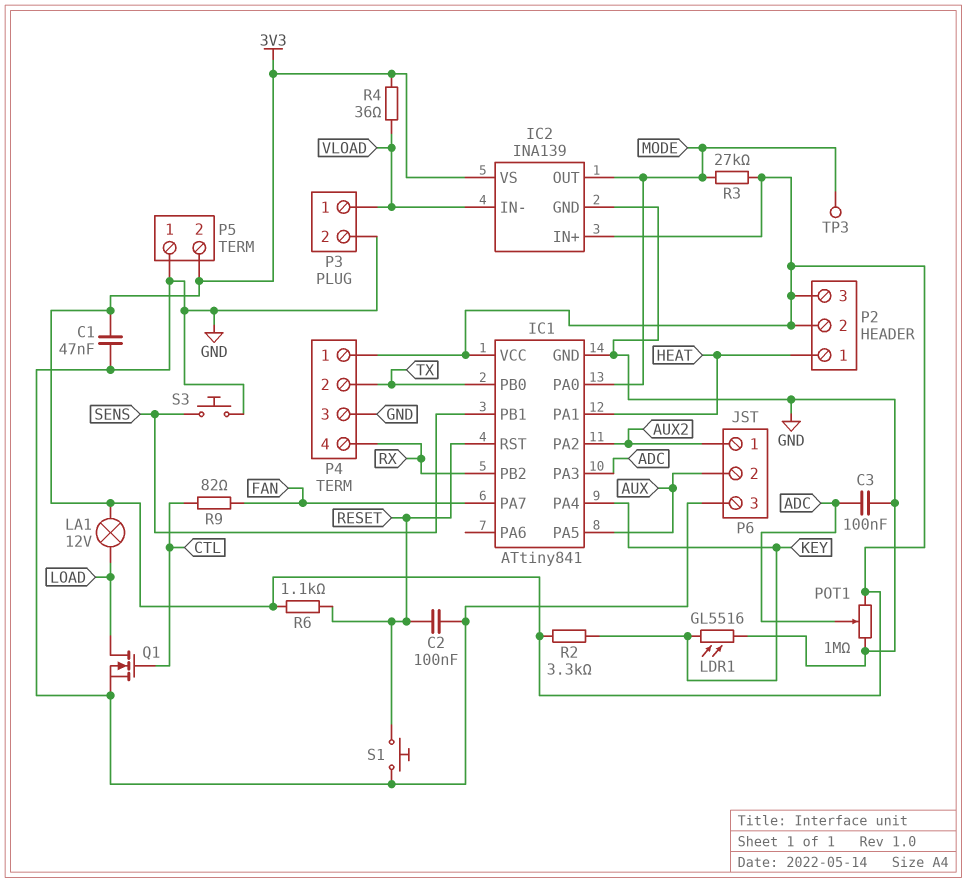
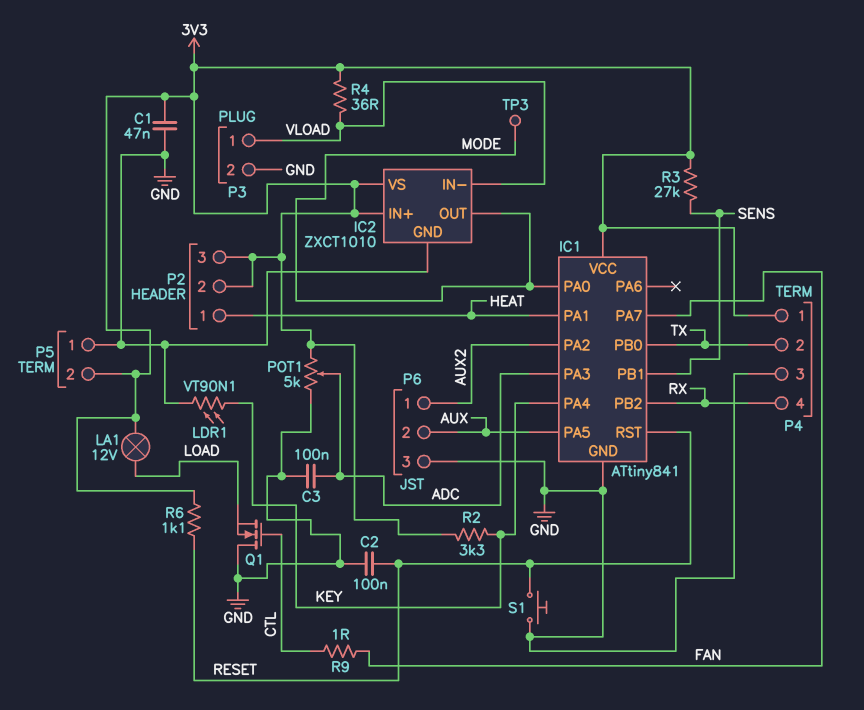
IC2: INA139 -> ZXCT1010
LDR1: GL5516 (GND, KEY) -> VT90N1 (GND, KEY)
POT1: 1M (3V3, GND, wiper ADC) -> 5k (3V3, GND, wiper ADC)
Q1: NMOS (G CTL, D LOAD, S GND) -> NMOS (G CTL, D GND, S LOAD)
R3: 27k (3V3, MODE) -> 27k (3V3, SENS)
R9: 82 (CTL, FAN) -> 1 (CTL, FAN)
S3: button (GND, SENS) -> none

